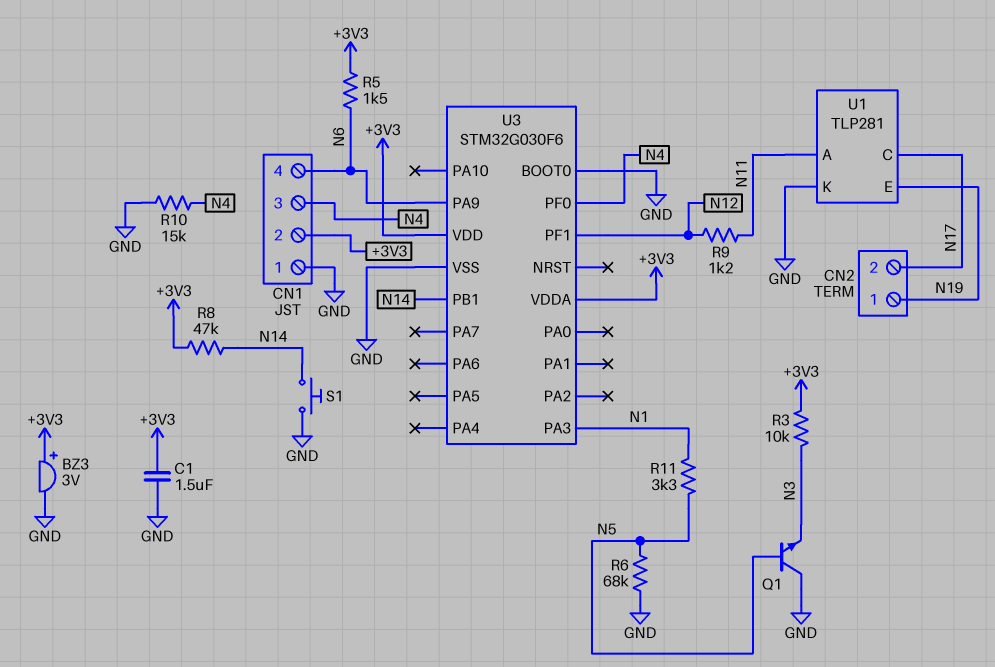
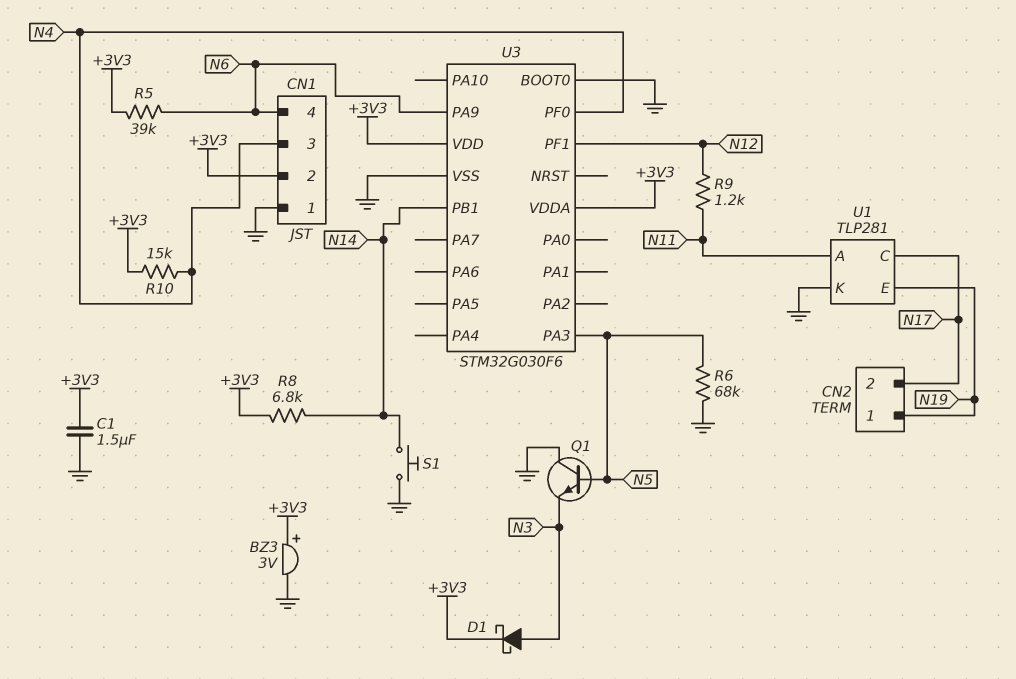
D1: none -> schottky (A N3, K +3V3)
R3: 10k (+3V3, N3) -> none
R5: 1.5k (+3V3, N6) -> 39k (+3V3, N6)
R8: 47k (+3V3, N14) -> 6.8k (+3V3, N14)
R10: 15k (GND, N4) -> 15k (+3V3, N4)
R11: 3.3k (N1, N5) -> none
U3 pin PA3: N1 -> N5

